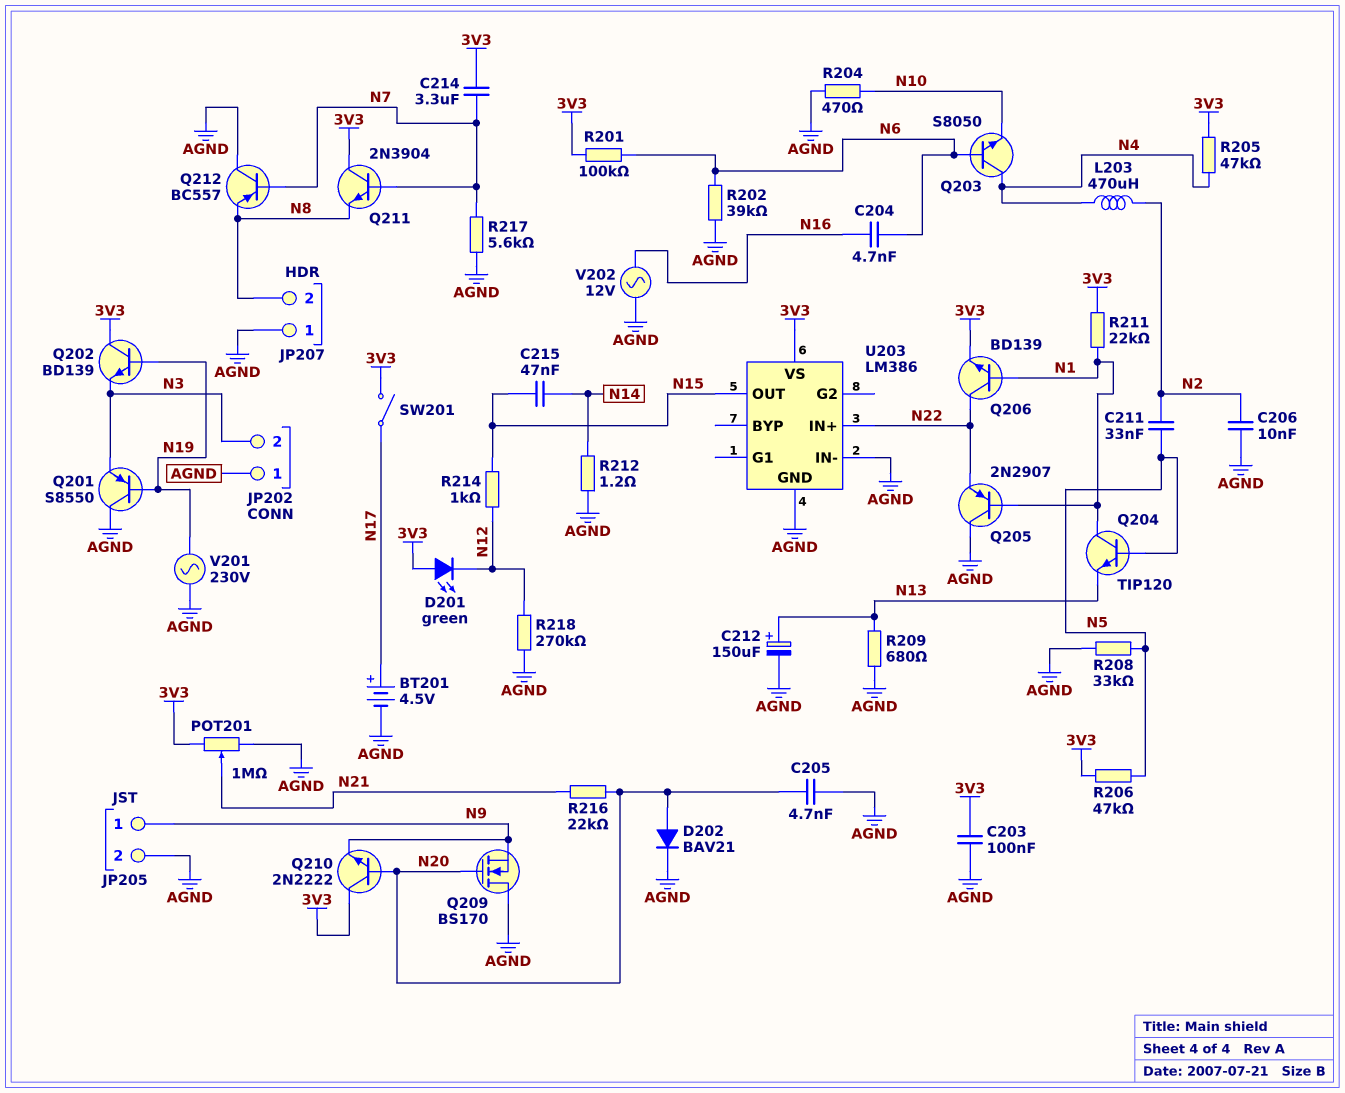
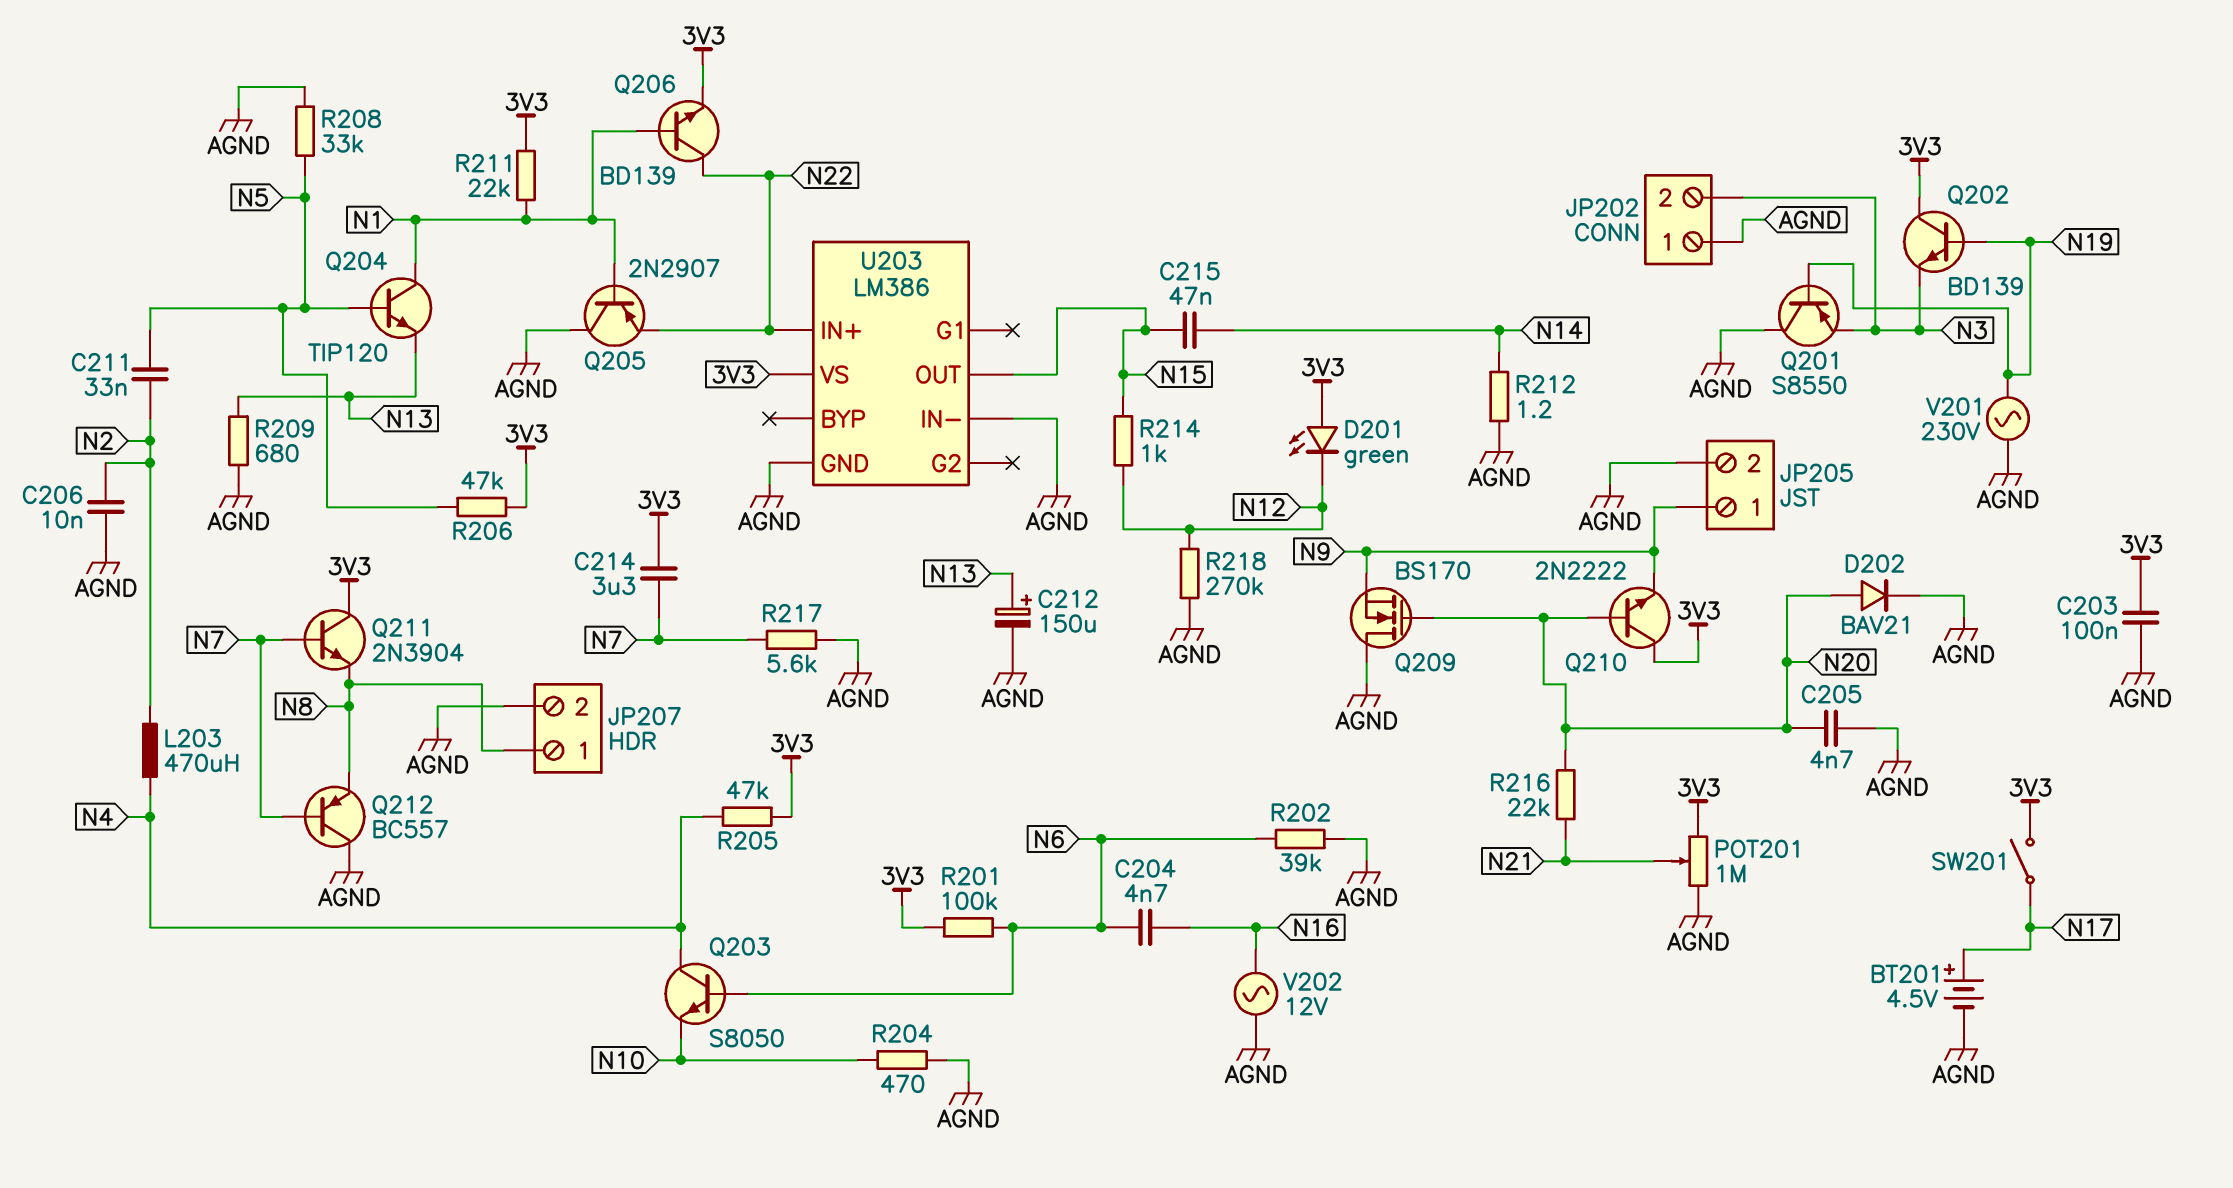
JP207 pin 1: AGND -> N8
JP207 pin 2: N8 -> AGND

